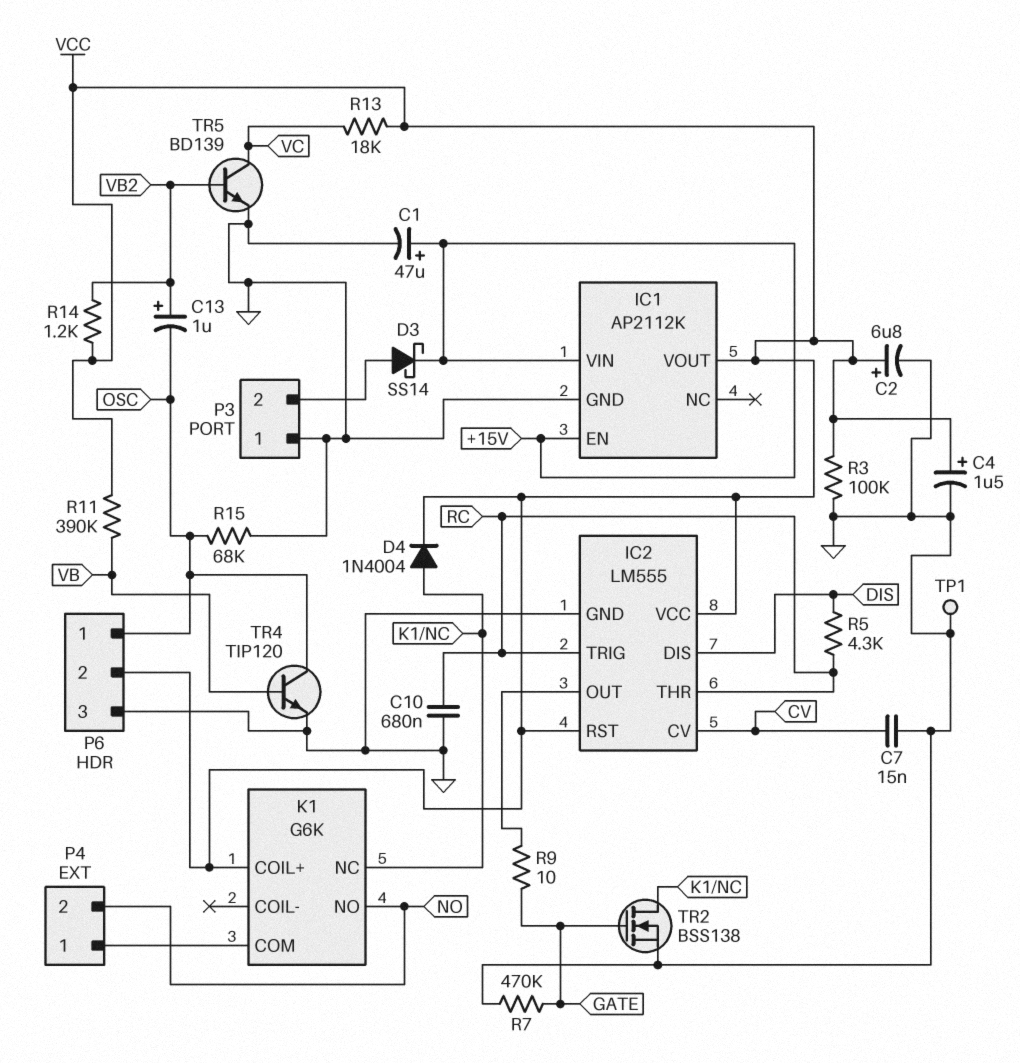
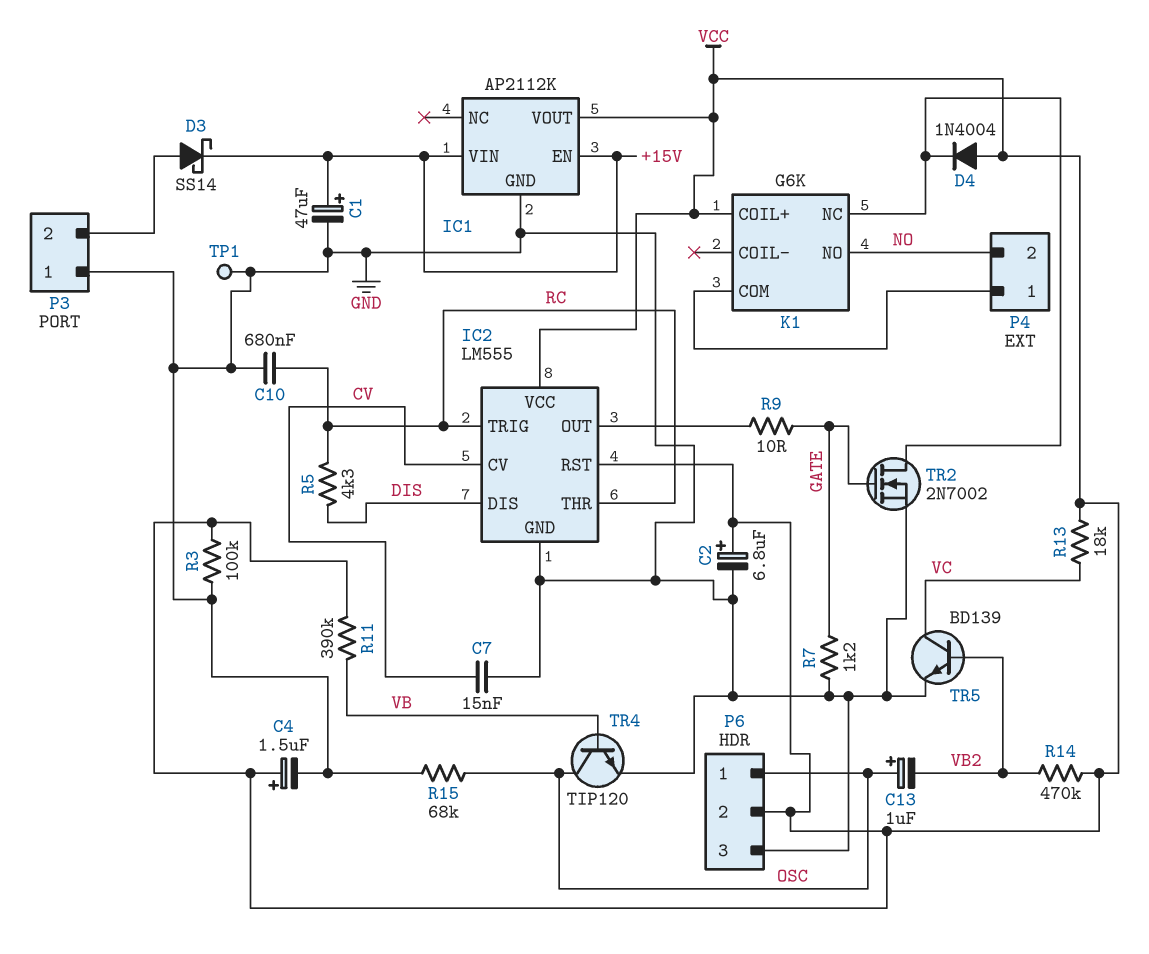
C13: 1uF (plus VB2, minus OSC) -> 1uF (plus OSC, minus VB2)
D4: diode 1N4004 (A K1/NC, K VCC) -> diode 1N4004 (A VCC, K K1/NC)
R7: 470k (GATE, GND) -> 1.2k (GATE, GND)
R14: 1.2k (VB2, VCC) -> 470k (VB2, VCC)
TR2: NMOS BSS138 (G GATE, D K1/NC, S GND) -> NMOS 2N7002 (G GATE, D K1/NC, S GND)

